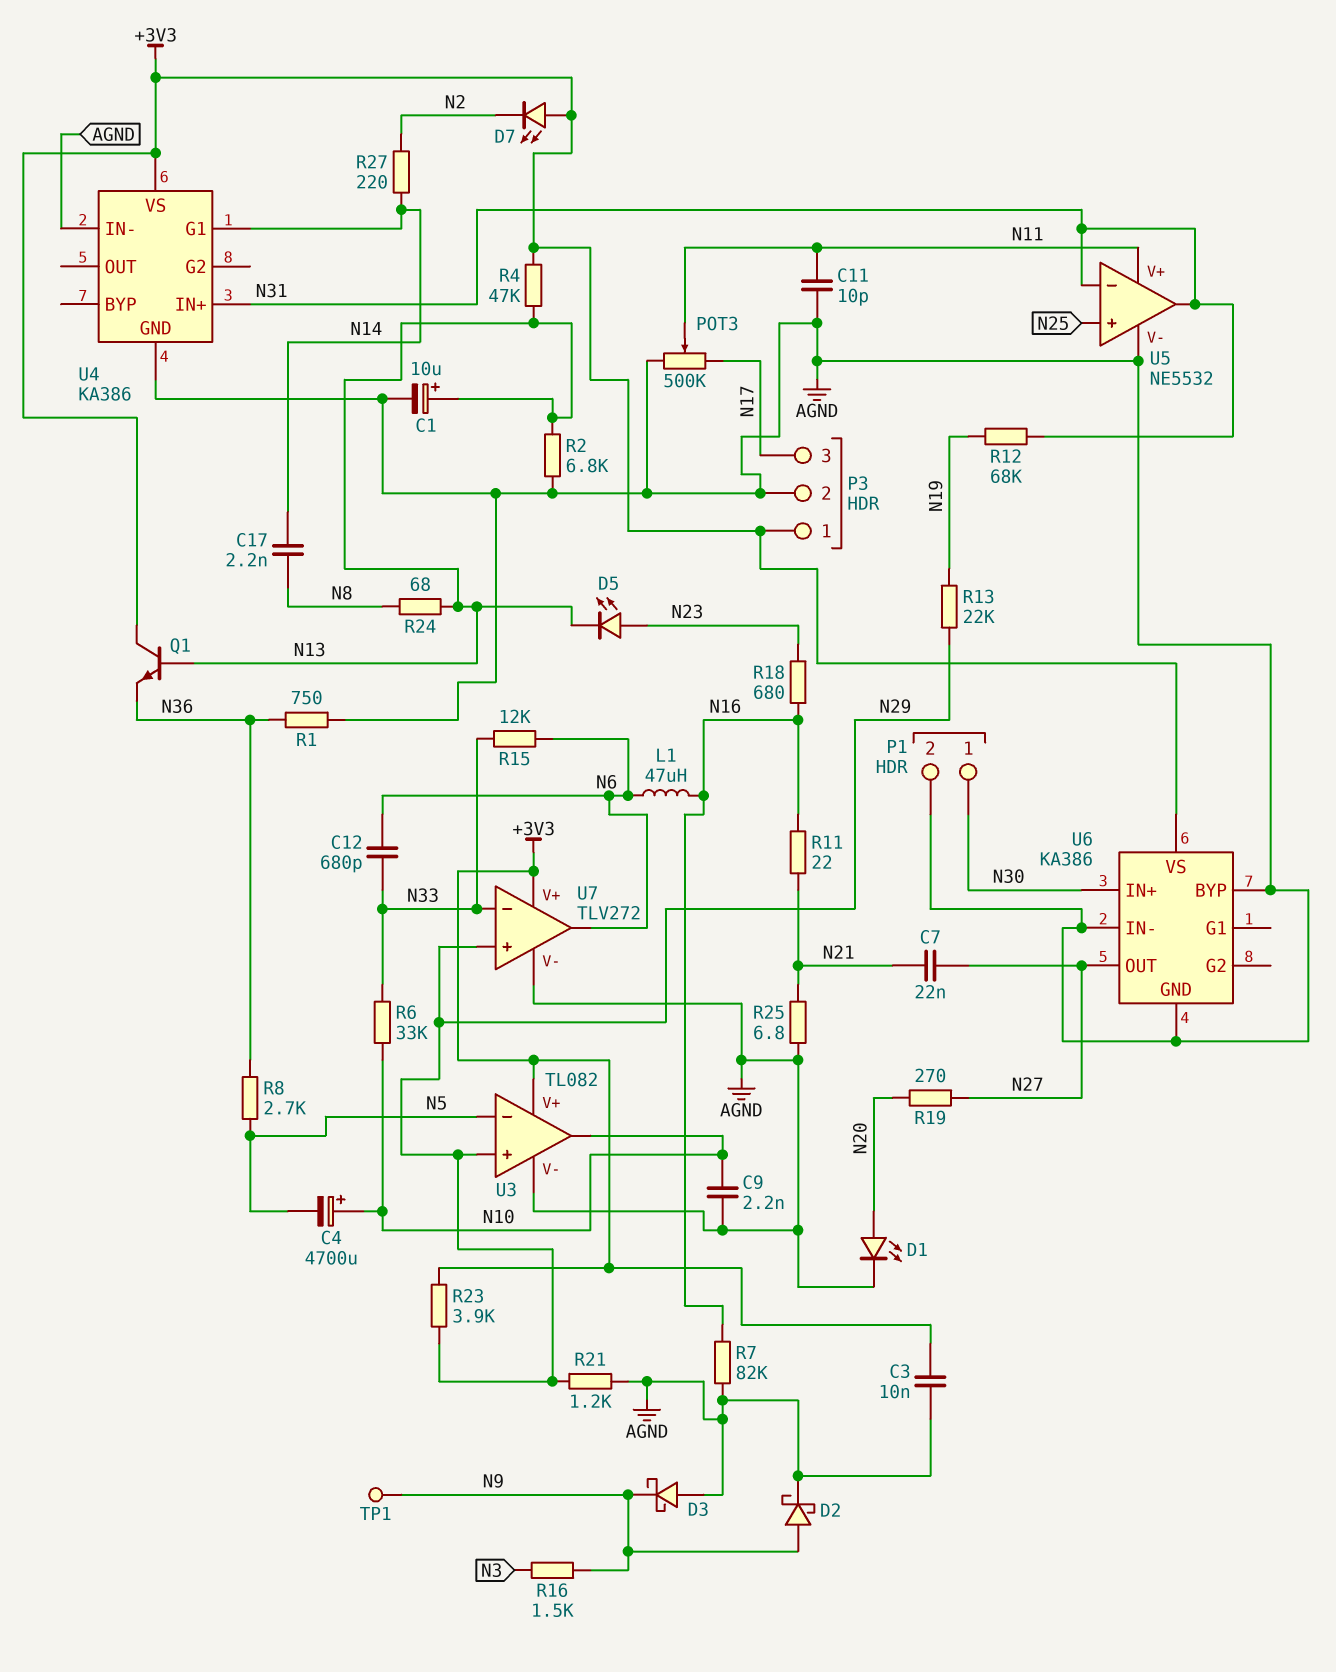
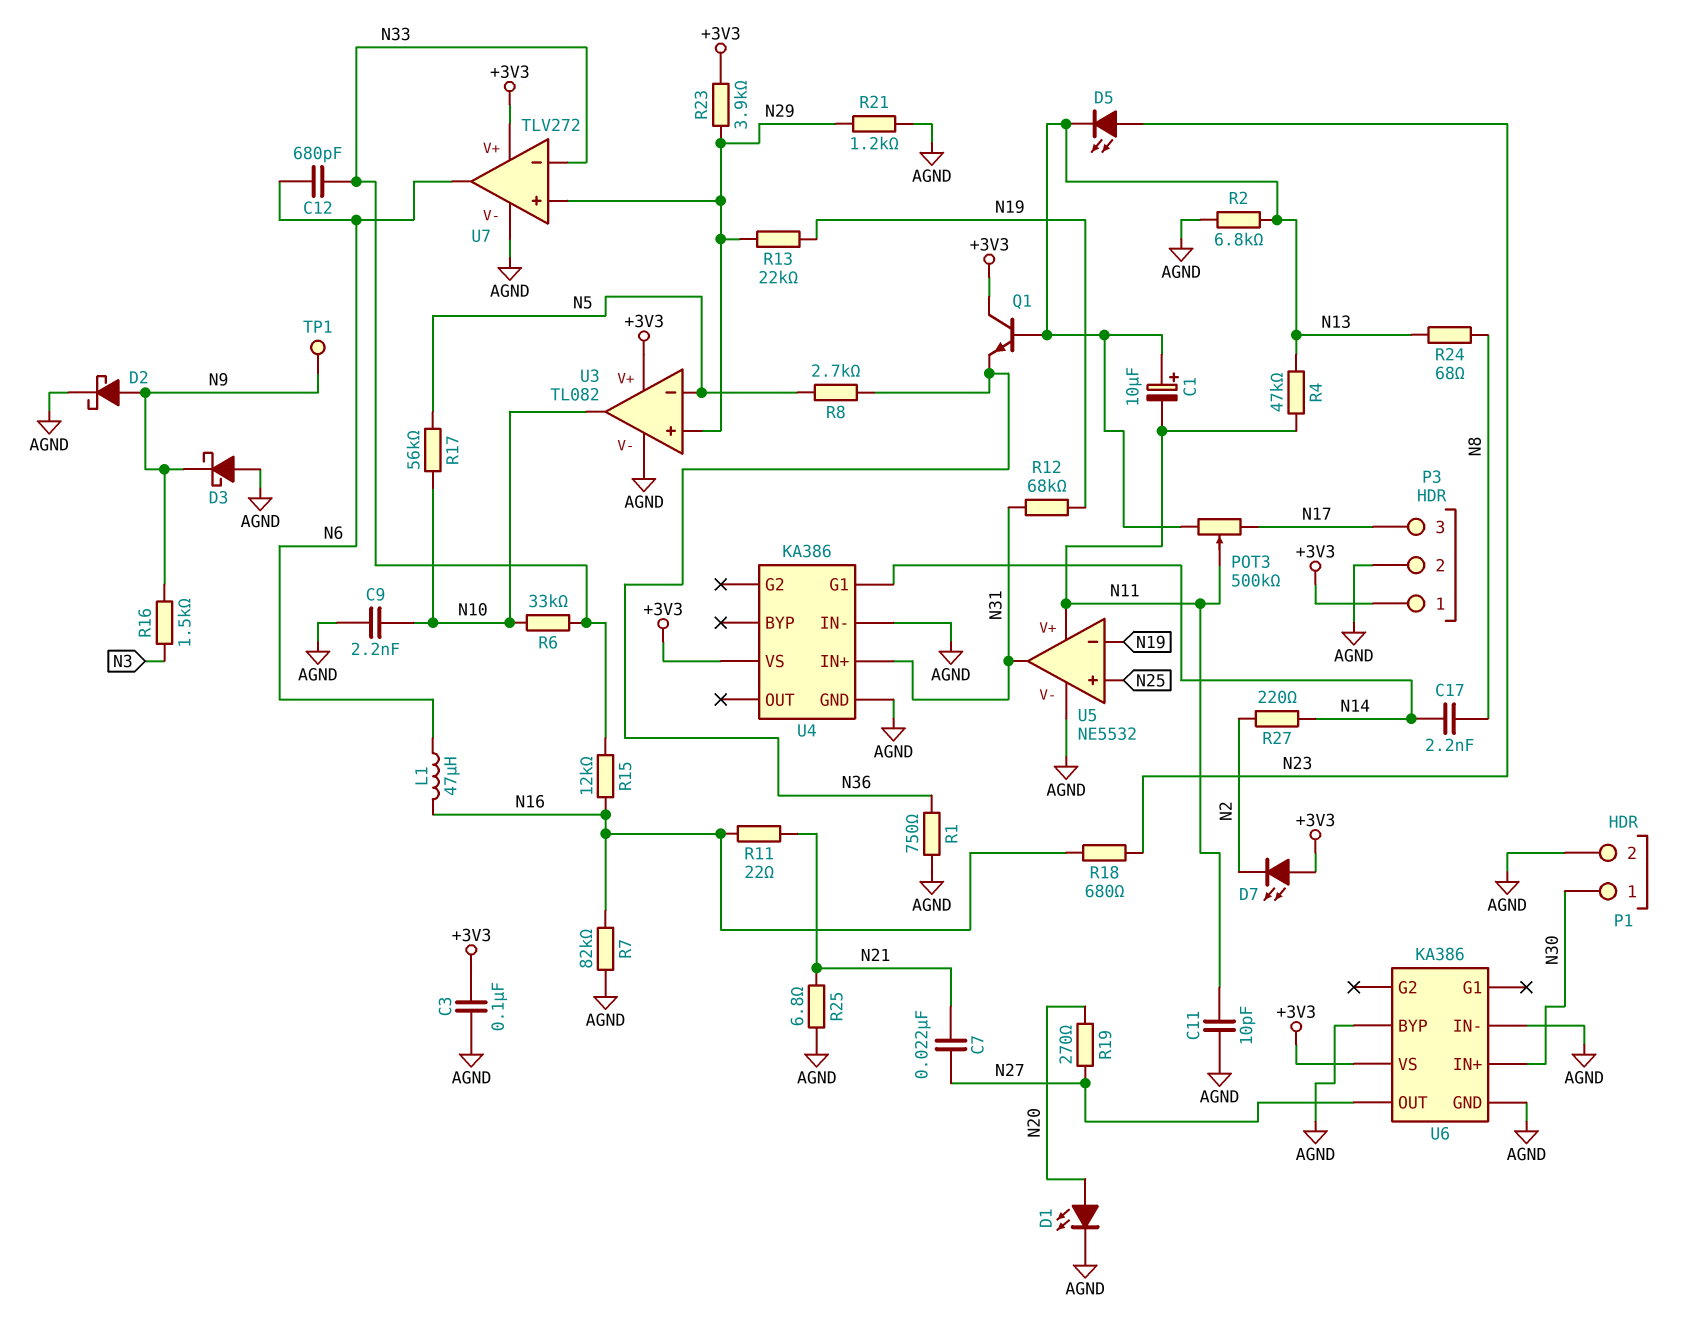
C1: 10uF (plus N13, minus AGND) -> 10uF (plus N13, minus N11)
C3: 10nF (+3V3, AGND) -> 100nF (+3V3, AGND)
C4: 4700uF (plus N10, minus N5) -> none
POT3: 500k (AGND, N17, wiper N11) -> 500k (N13, N17, wiper N11)
R4: 47k (+3V3, N13) -> 47k (N11, N13)
R15: 12k (N6, N33) -> 12k (N16, N33)
R17: none -> 56k (N5, N10)
U5 pin in-: N31 -> N19

